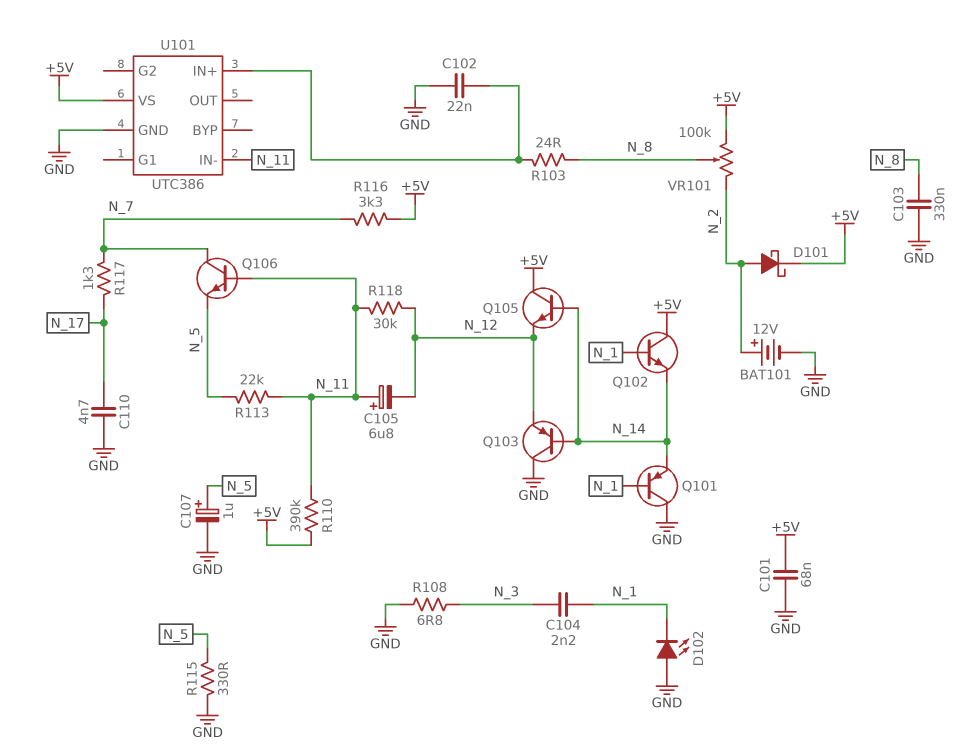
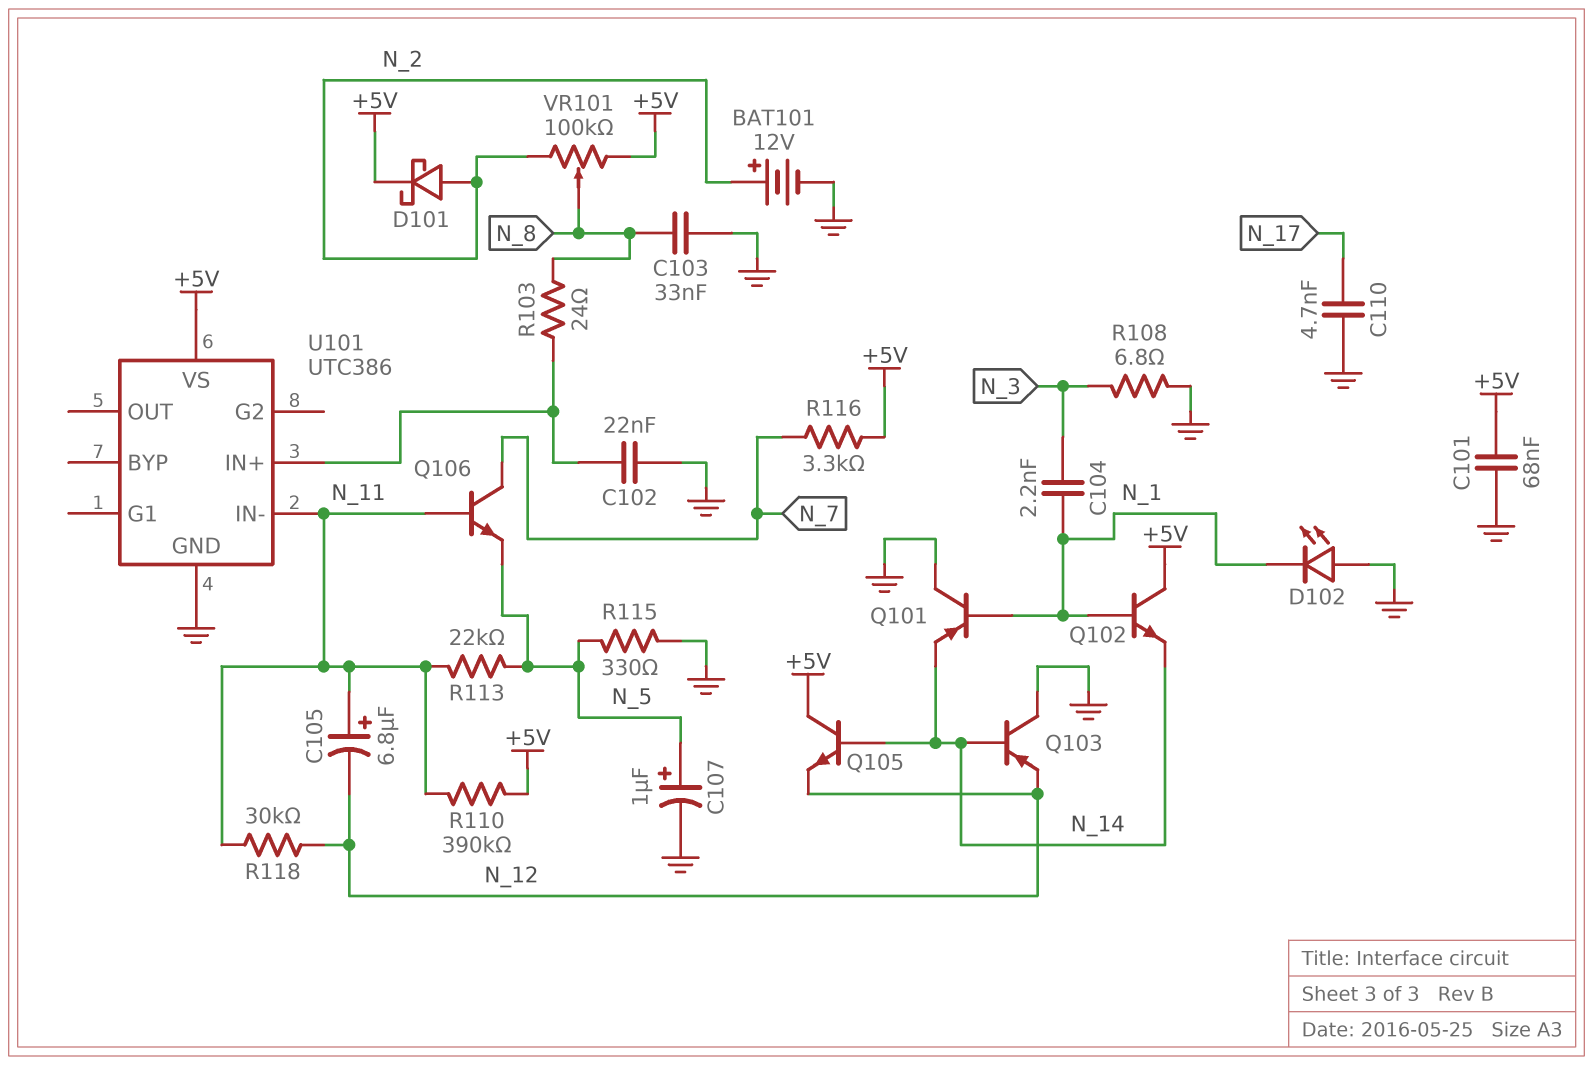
C103: 330nF (GND, N_8) -> 33nF (GND, N_8)
R117: 1.3k (N_7, N_17) -> none

